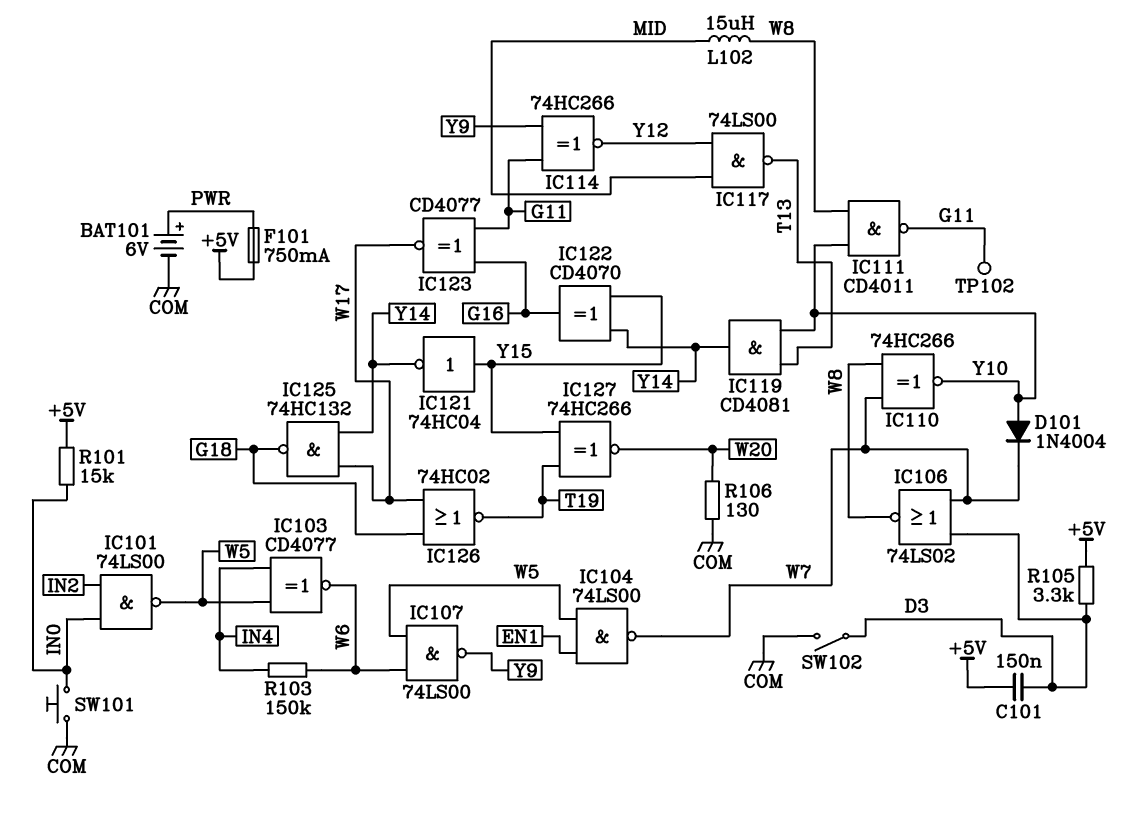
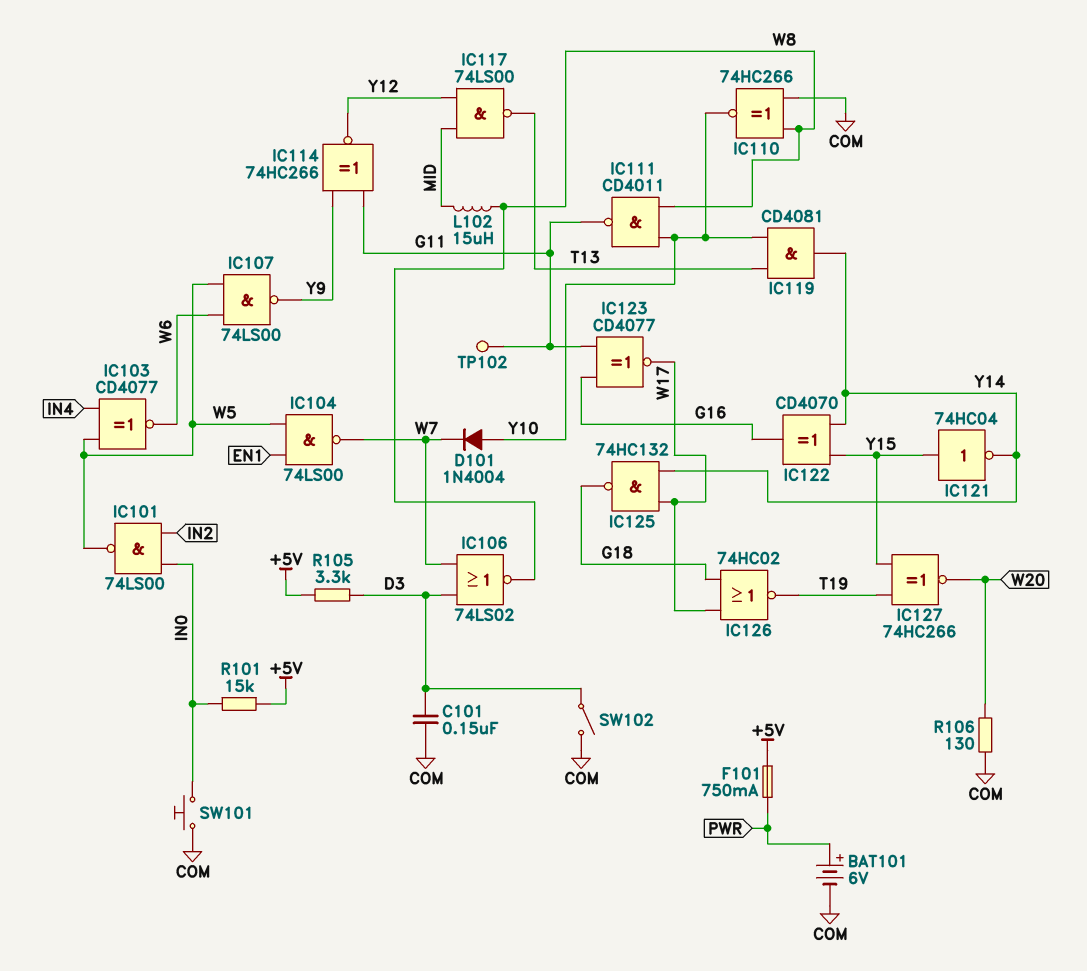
C101: 150nF (+5V, D3) -> 150nF (COM, D3)
IC110: XNOR 74HC266 (in W7, in W8, out Y10) -> XNOR 74HC266 (in COM, in W8, out Y10)
R103: 150k (IN4, W6) -> none

